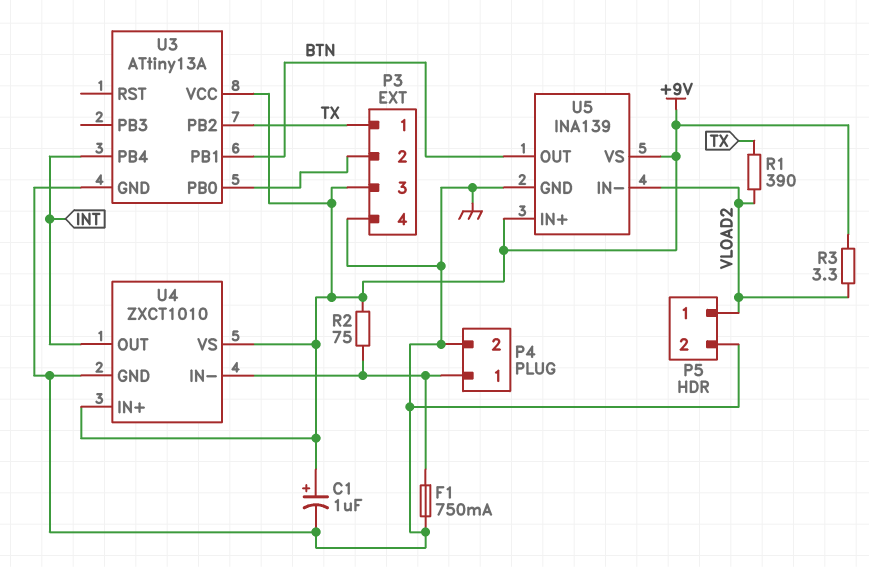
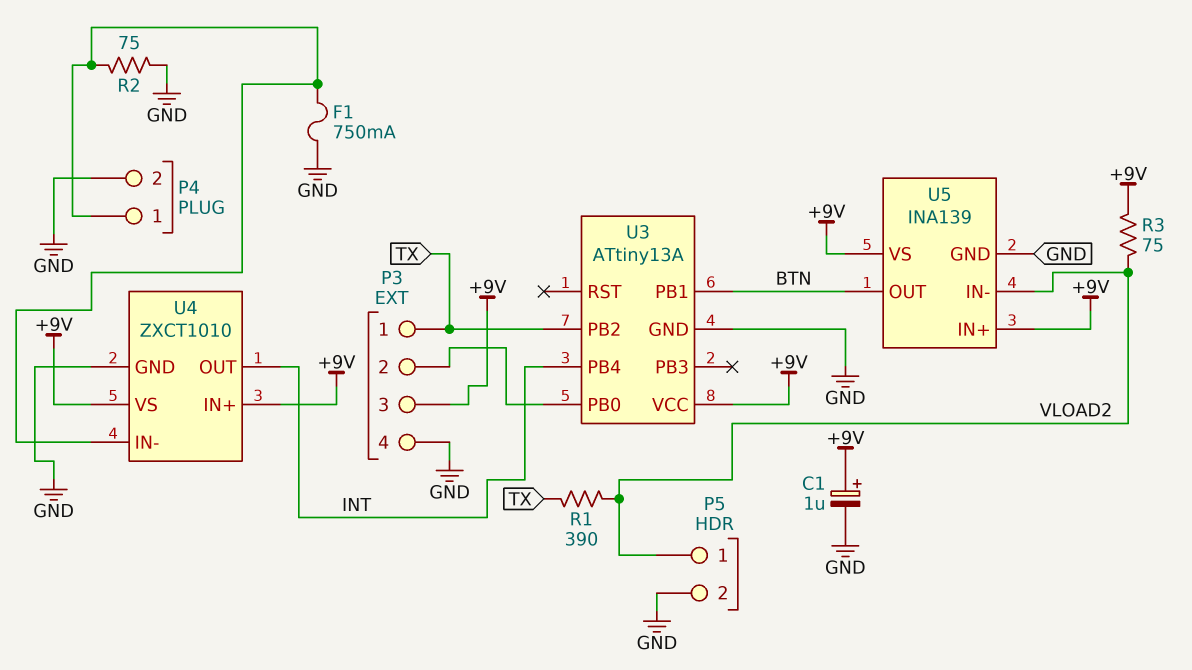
R2: 75 (+9V, P4/1) -> 75 (GND, P4/1)
R3: 3.3 (+9V, VLOAD2) -> 75 (+9V, VLOAD2)

